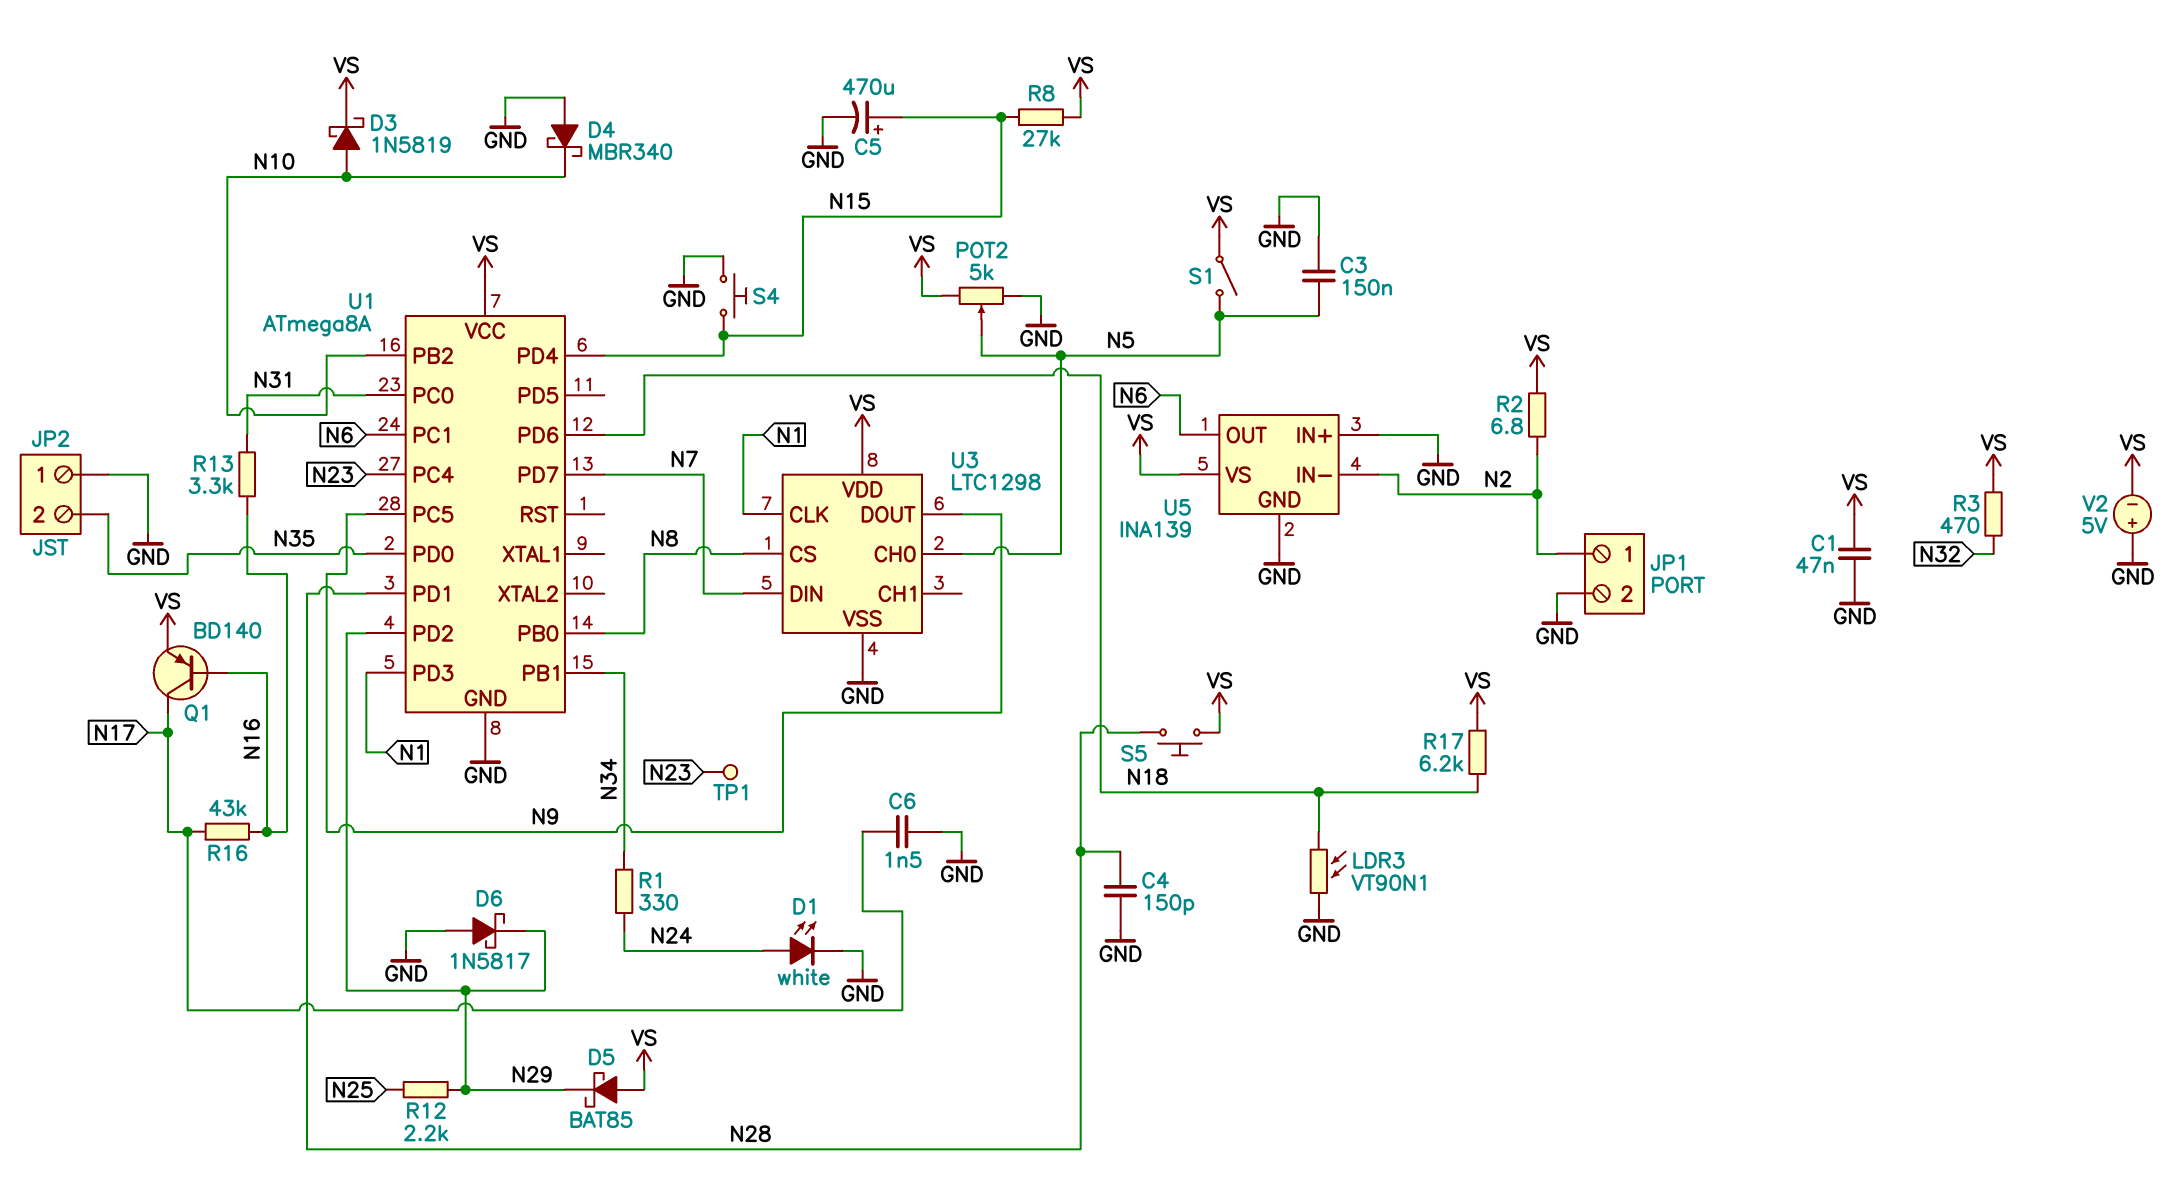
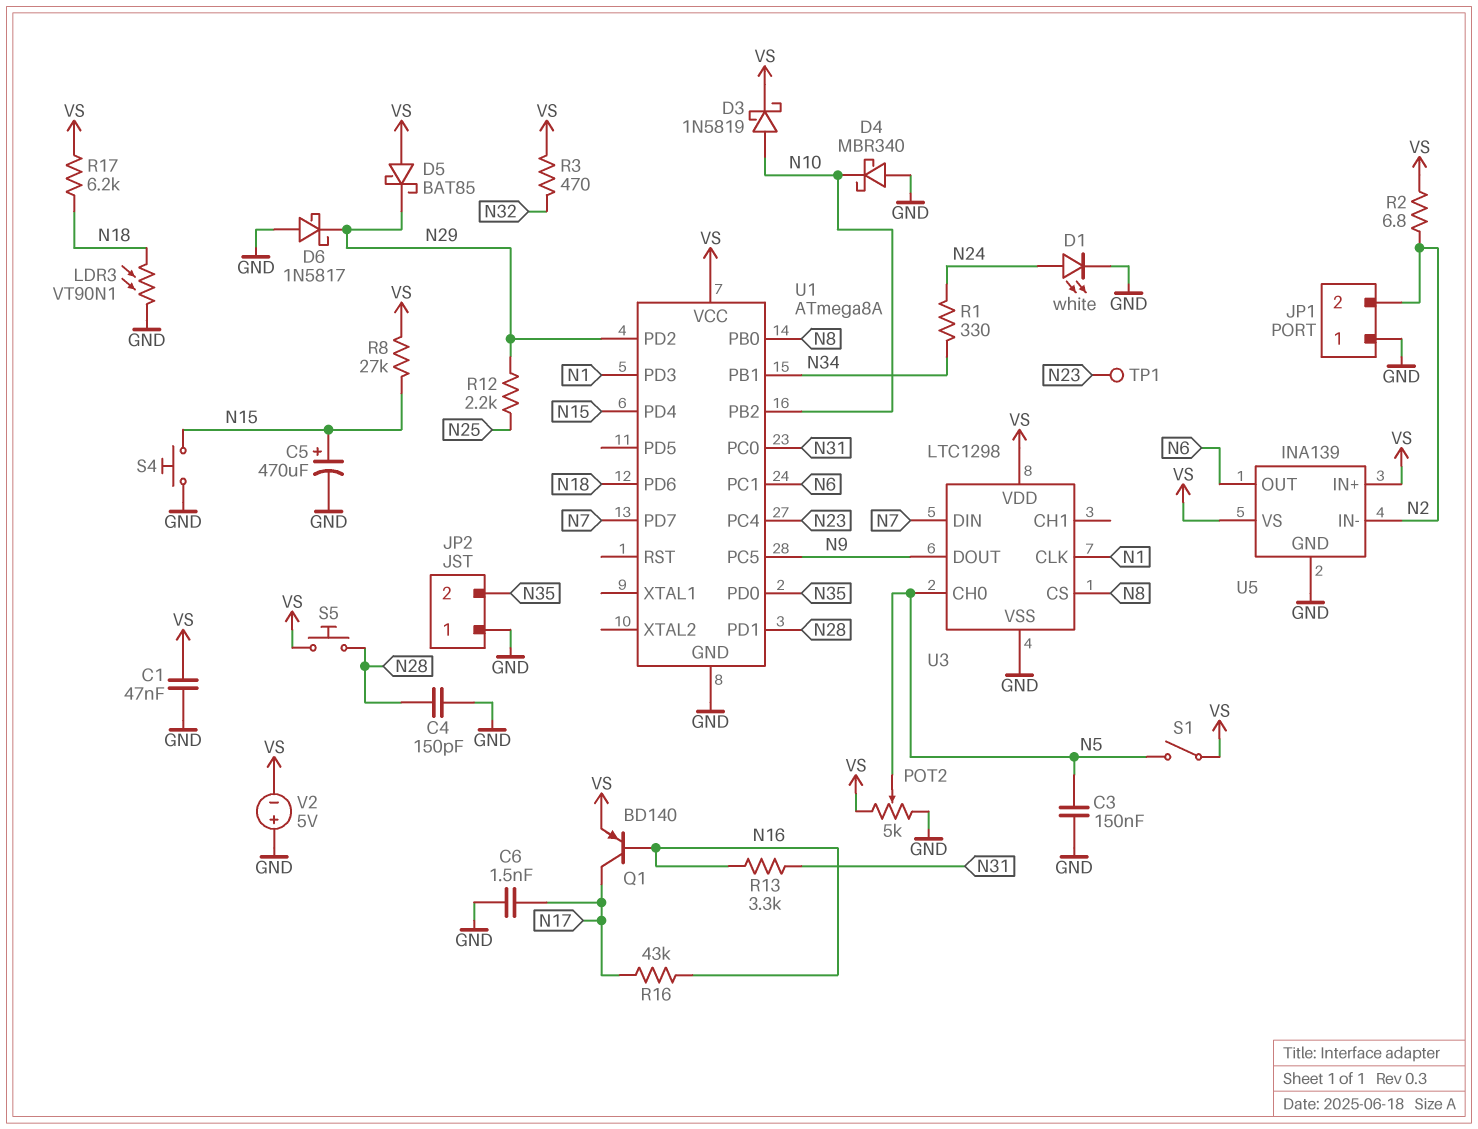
JP1 pin 1: N2 -> GND
JP1 pin 2: GND -> N2
U5 pin IN+: GND -> VS

